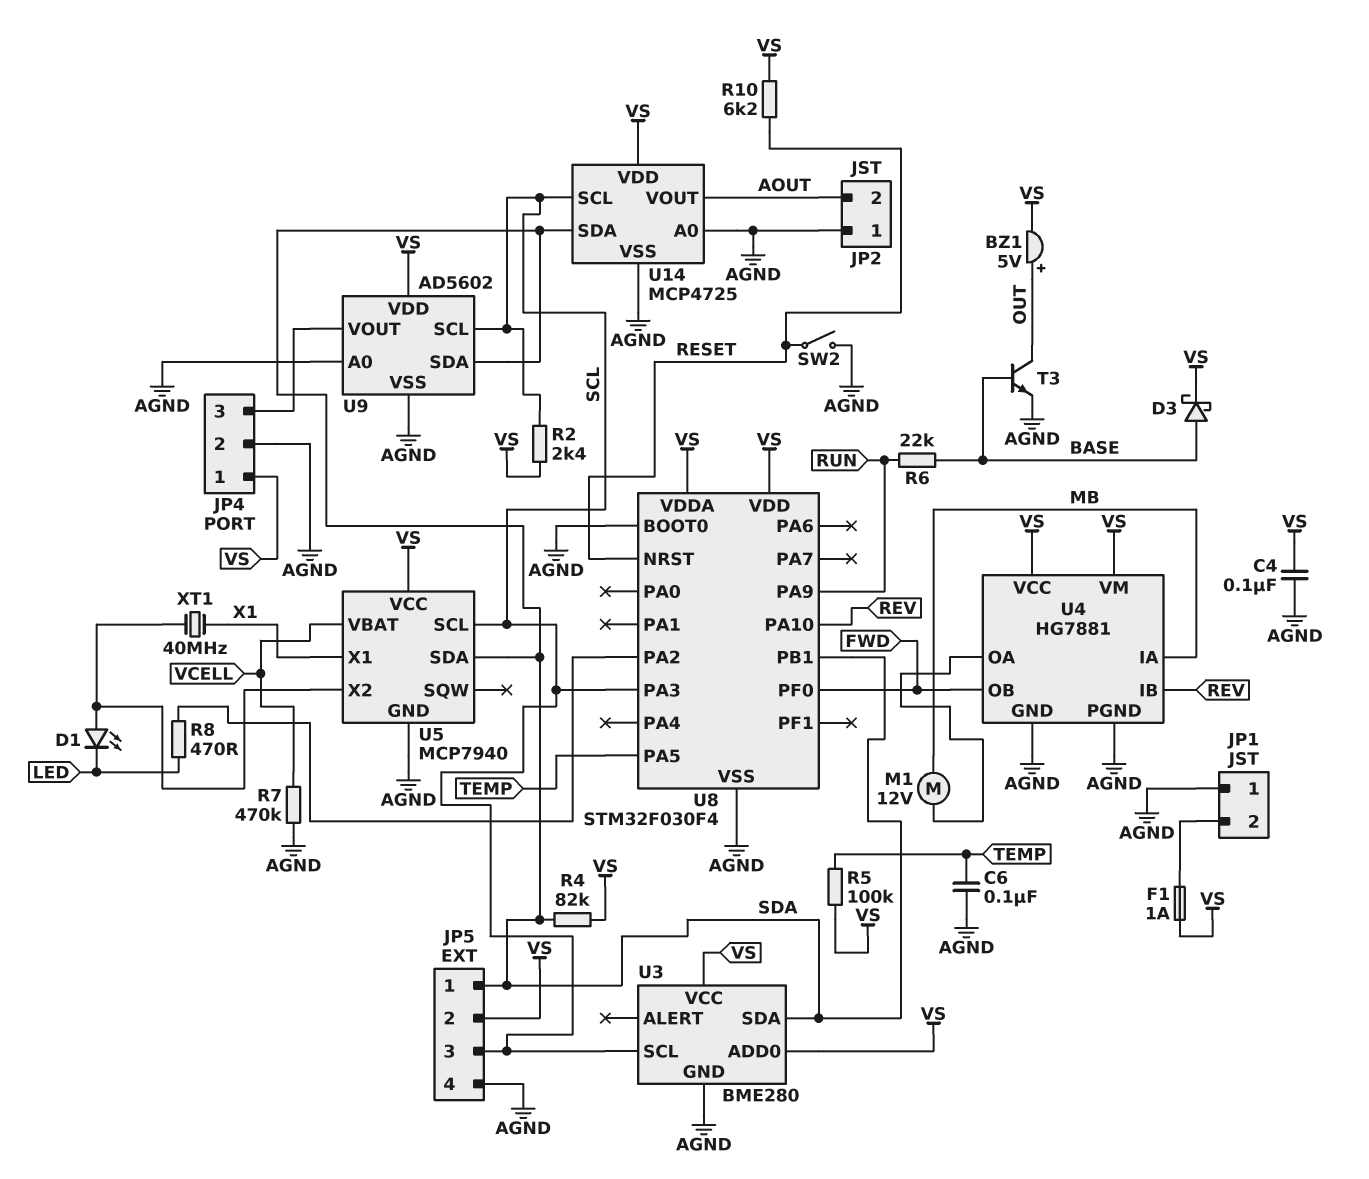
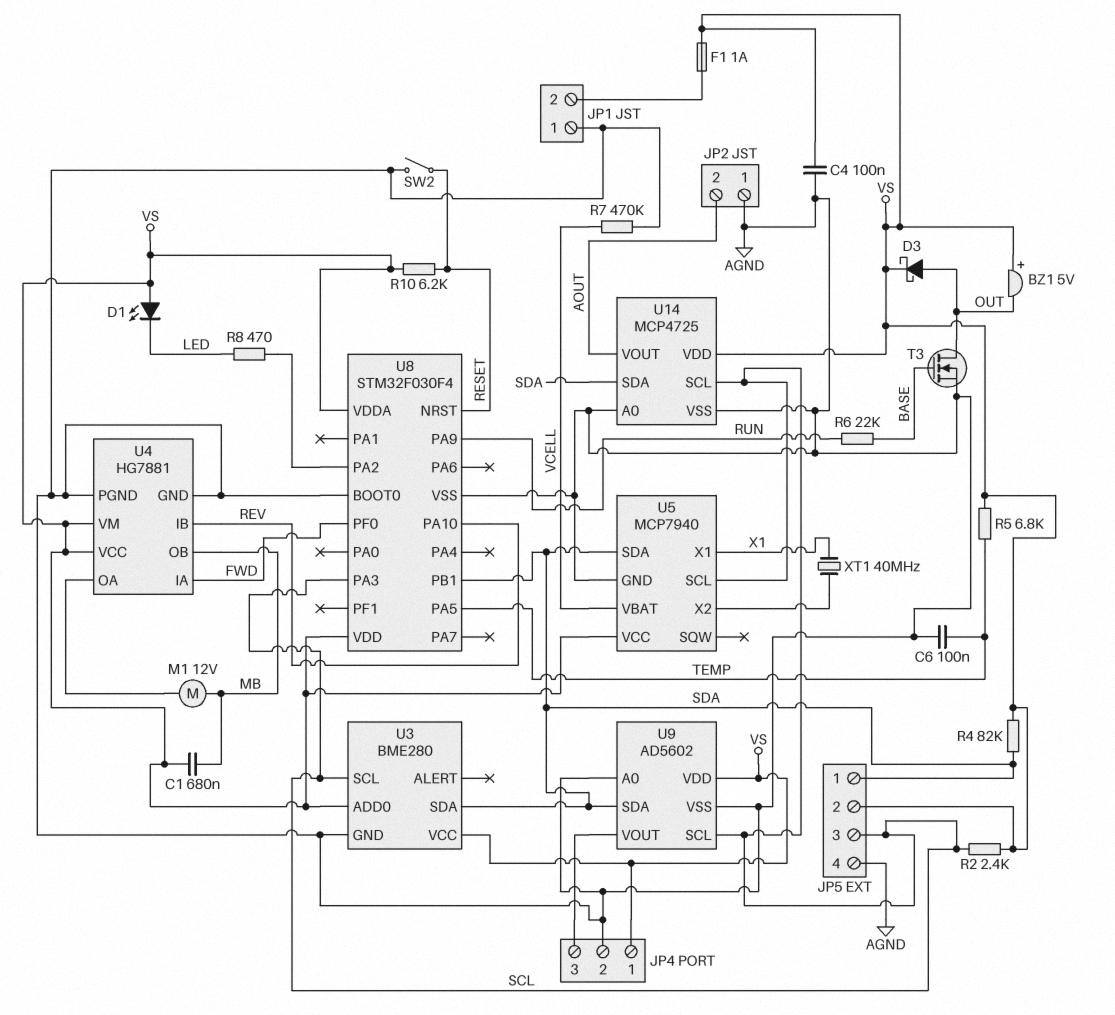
BZ1: buzzer 5V (plus OUT, minus VS) -> buzzer 5V (plus VS, minus OUT)
C1: none -> 680nF (MB, VS)
D1: LED (A U5/X2, K LED) -> LED (A VS, K LED)
D3: schottky (A BASE, K VS) -> schottky (A OUT, K VS)
R5: 100k (TEMP, VS) -> 6.8k (TEMP, VS)
T3: NPN (B BASE, C OUT, E AGND) -> NMOS (G BASE, D OUT, S AGND)
U4 pin IA: MB -> FWD
U4 pin OB: FWD -> MB

